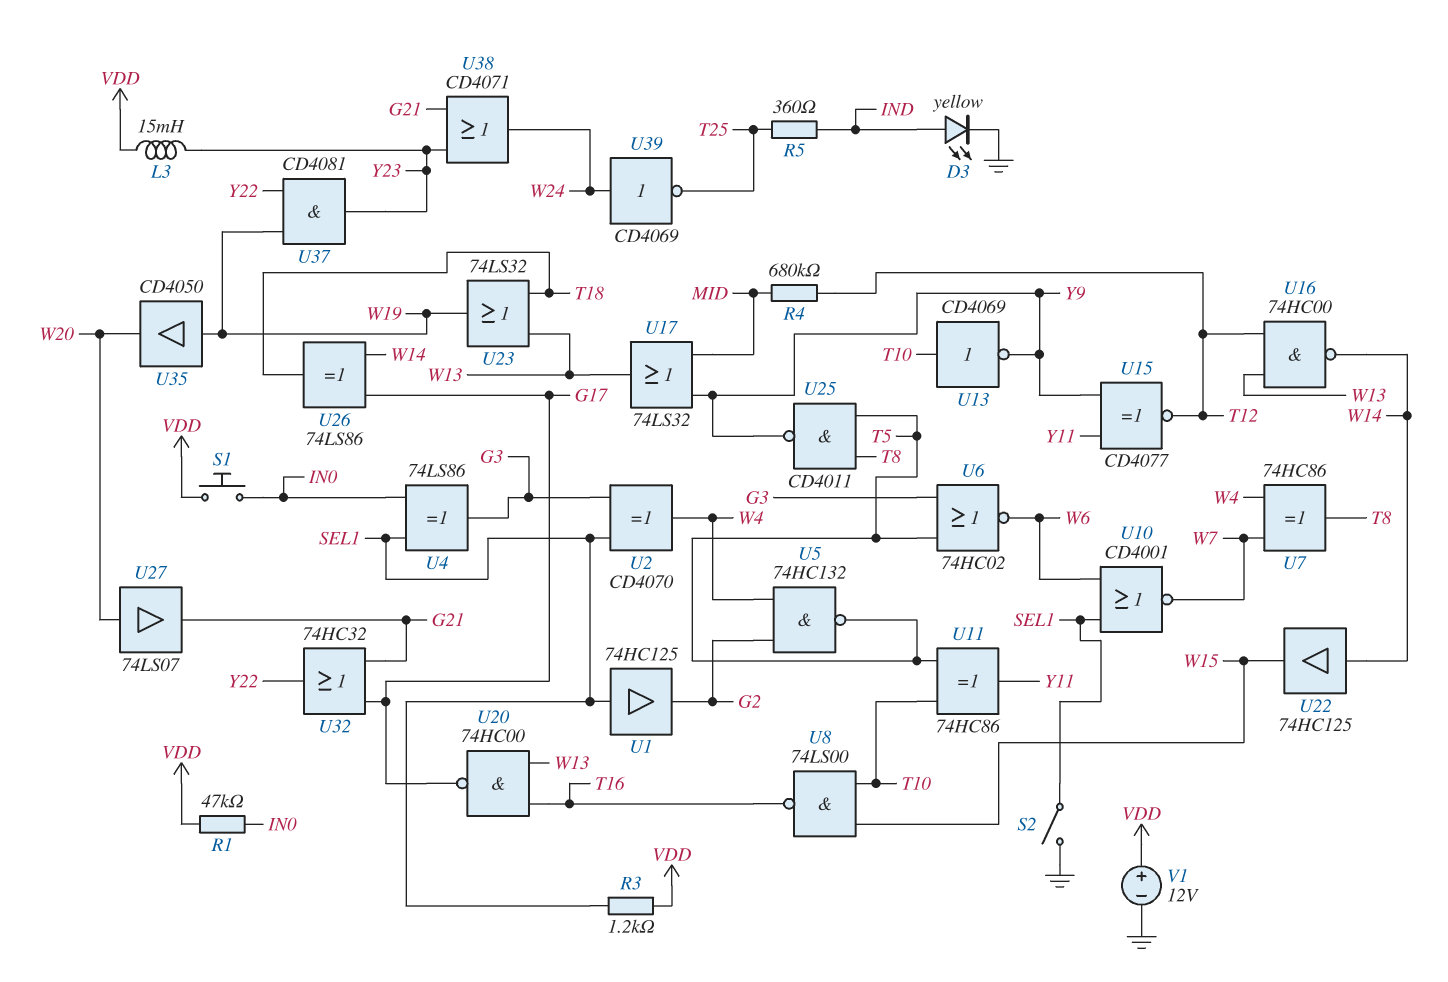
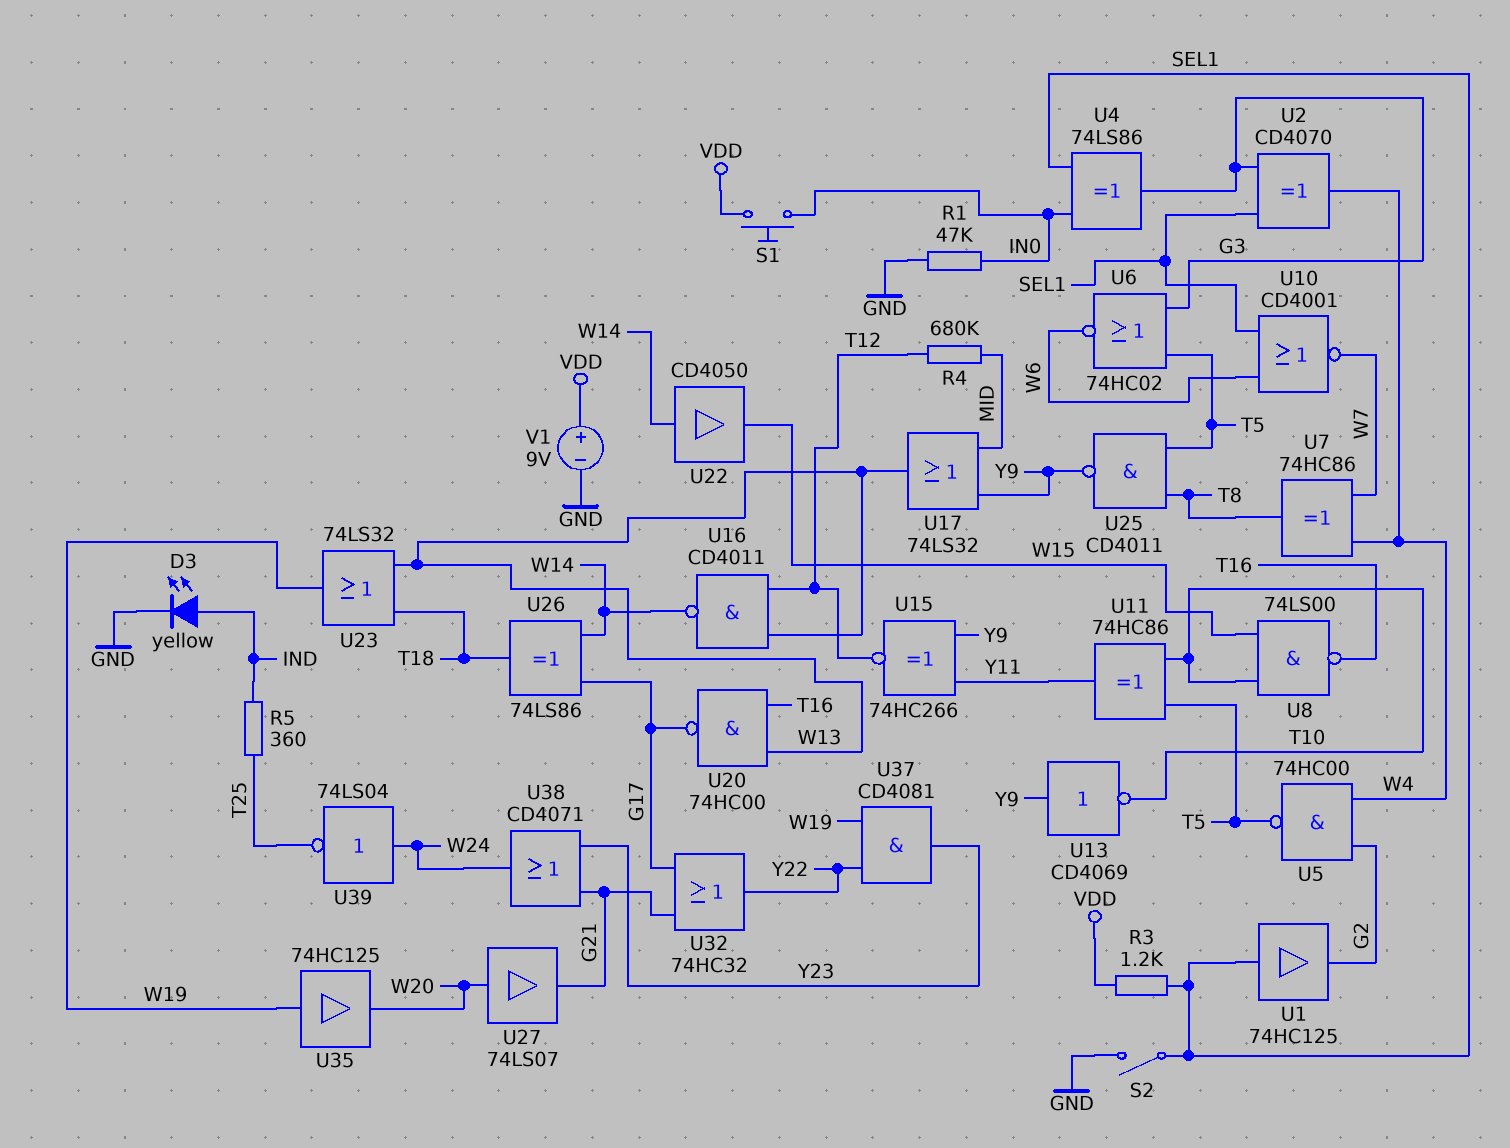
L3: 15mH (VDD, Y23) -> none
R1: 47k (IN0, VDD) -> 47k (GND, IN0)
U5: NAND 74HC132 (in G2, in W4, out T5) -> NAND 74HC00 (in G2, in W4, out T5)
U13: NOT CD4069 (in T10, out Y9) -> NOT CD4069 (in Y9, out T10)
U15: XNOR CD4077 (in Y9, in Y11, out T12) -> XNOR 74HC266 (in Y9, in Y11, out T12)
U16: NAND 74HC00 (in T12, in W13, out W14) -> NAND CD4011 (in T12, in W13, out W14)
U22: buffer 74HC125 (in W14, out W15) -> buffer CD4050 (in W14, out W15)
U35: buffer CD4050 (in W19, out W20) -> buffer 74HC125 (in W19, out W20)
U39: NOT CD4069 (in W24, out T25) -> NOT 74LS04 (in W24, out T25)
V1: 12V (plus VDD, minus GND) -> 9V (plus VDD, minus GND)

